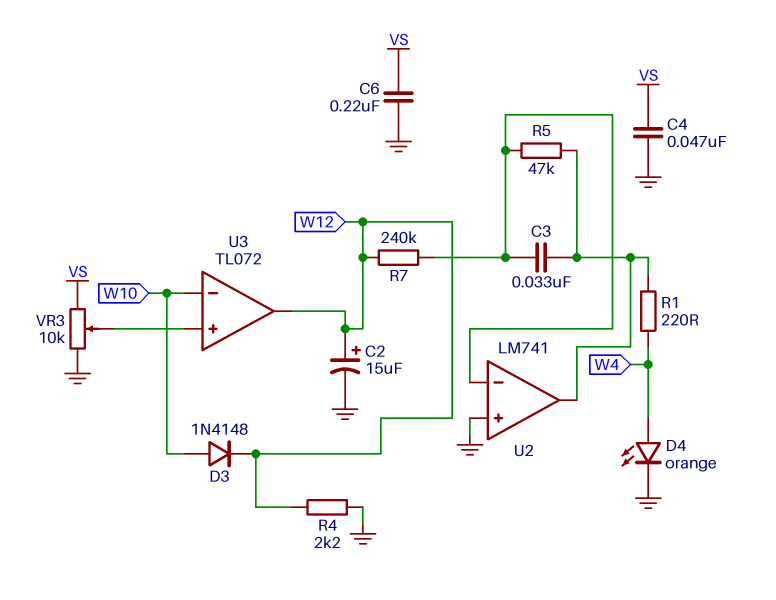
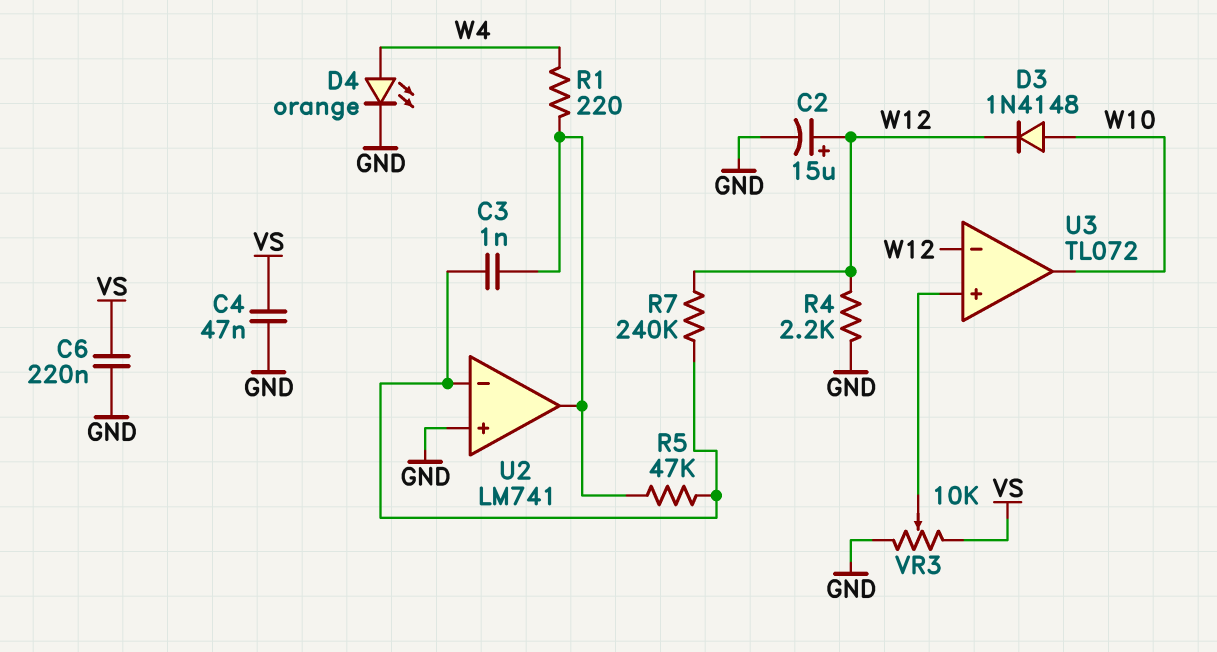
C3: 33nF (U2/in-, U2/out) -> 1nF (U2/in-, U2/out)
U3 pin in-: W10 -> W12
U3 pin out: W12 -> W10

